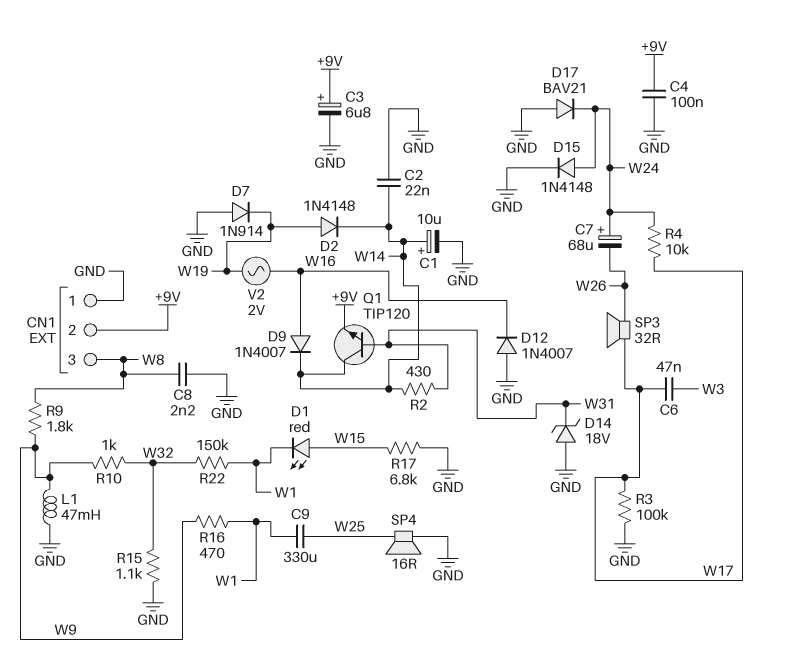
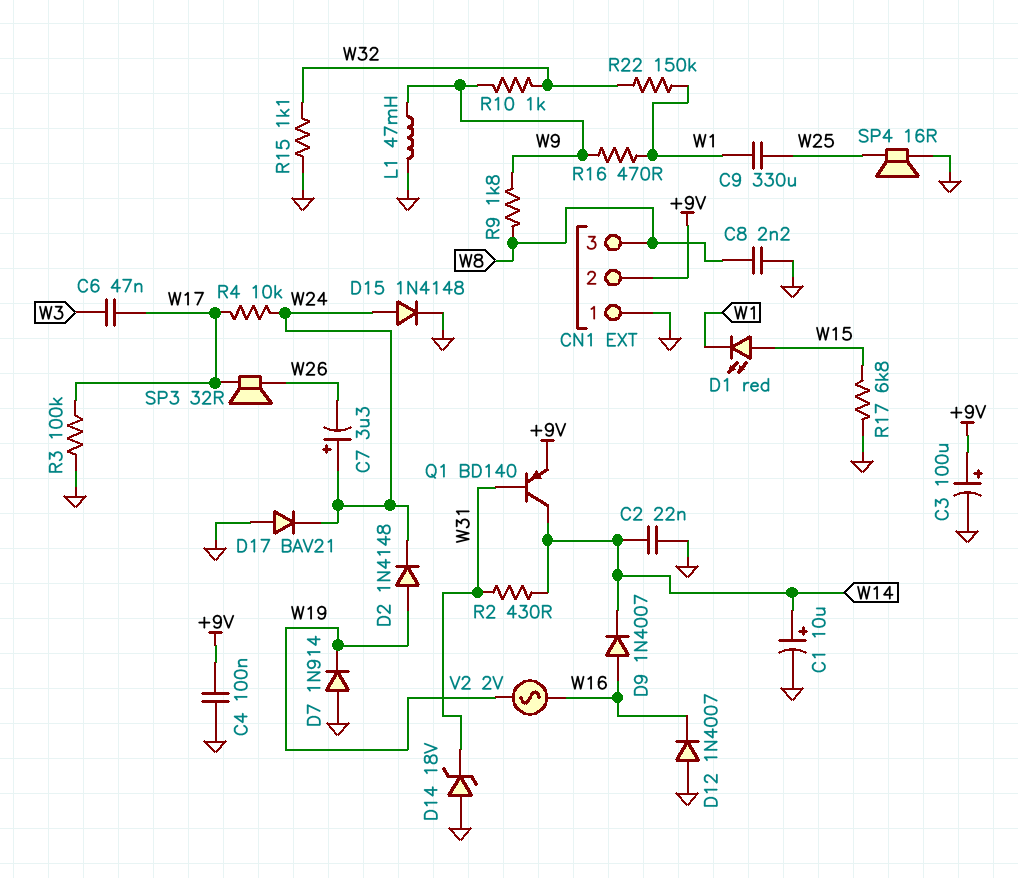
C3: 6.8uF (plus +9V, minus GND) -> 100uF (plus +9V, minus GND)
C7: 68uF (plus W24, minus W26) -> 3.3uF (plus W24, minus W26)
D2: diode 1N4148 (A W19, K W14) -> diode 1N4148 (A W19, K W24)
Q1: NPN TIP120 (B W31, C W14, E +9V) -> PNP BD140 (B W31, C W14, E +9V)

